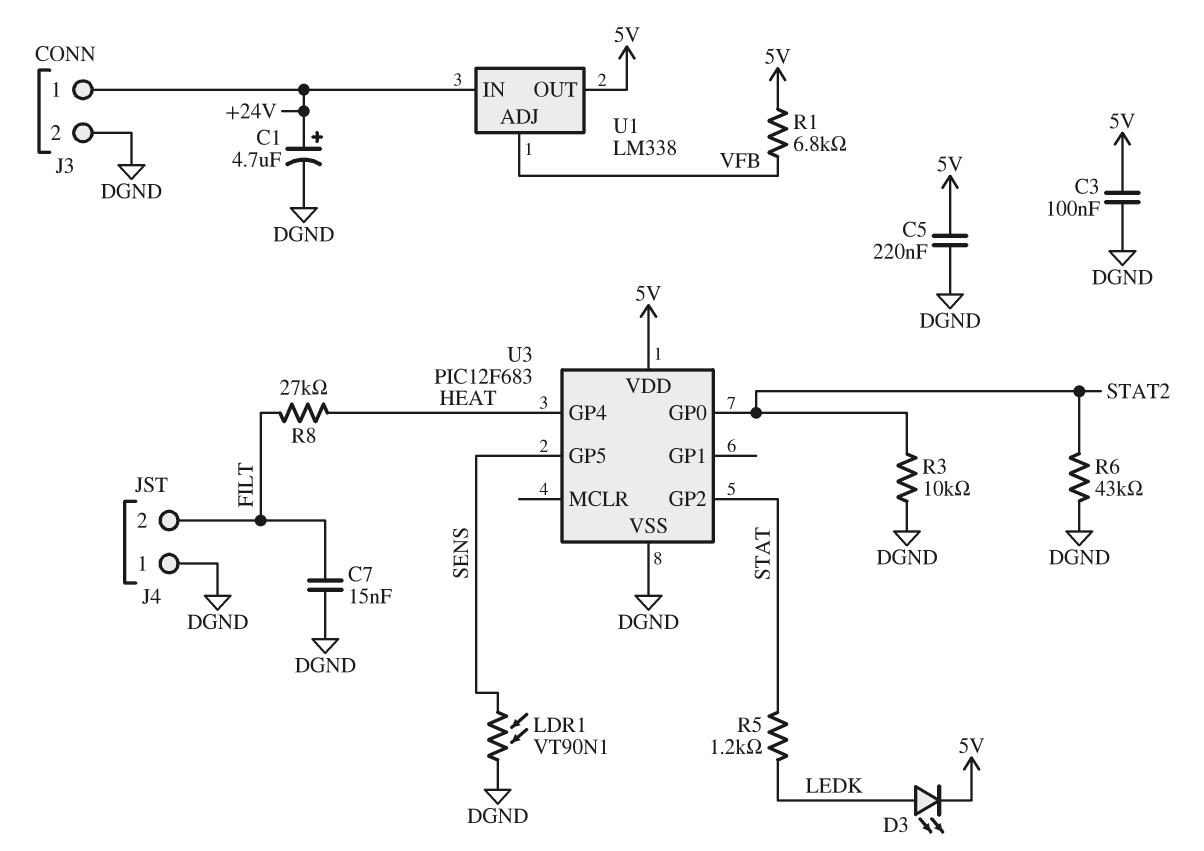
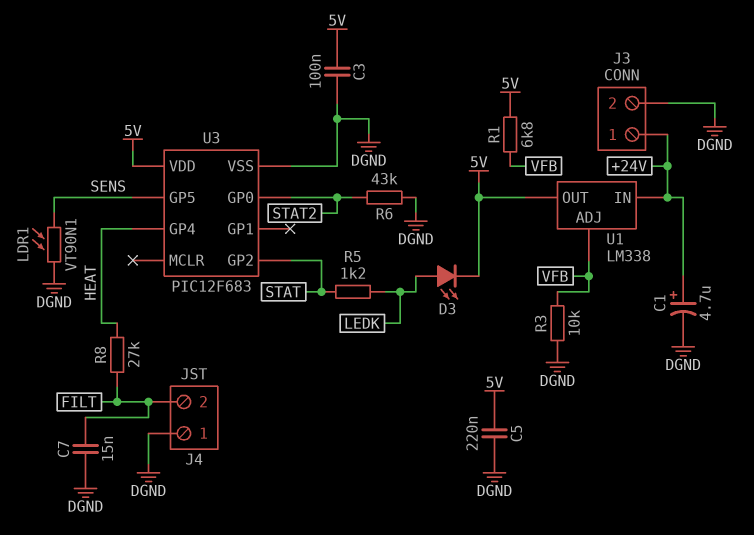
R3: 10k (DGND, STAT2) -> 10k (DGND, VFB)

